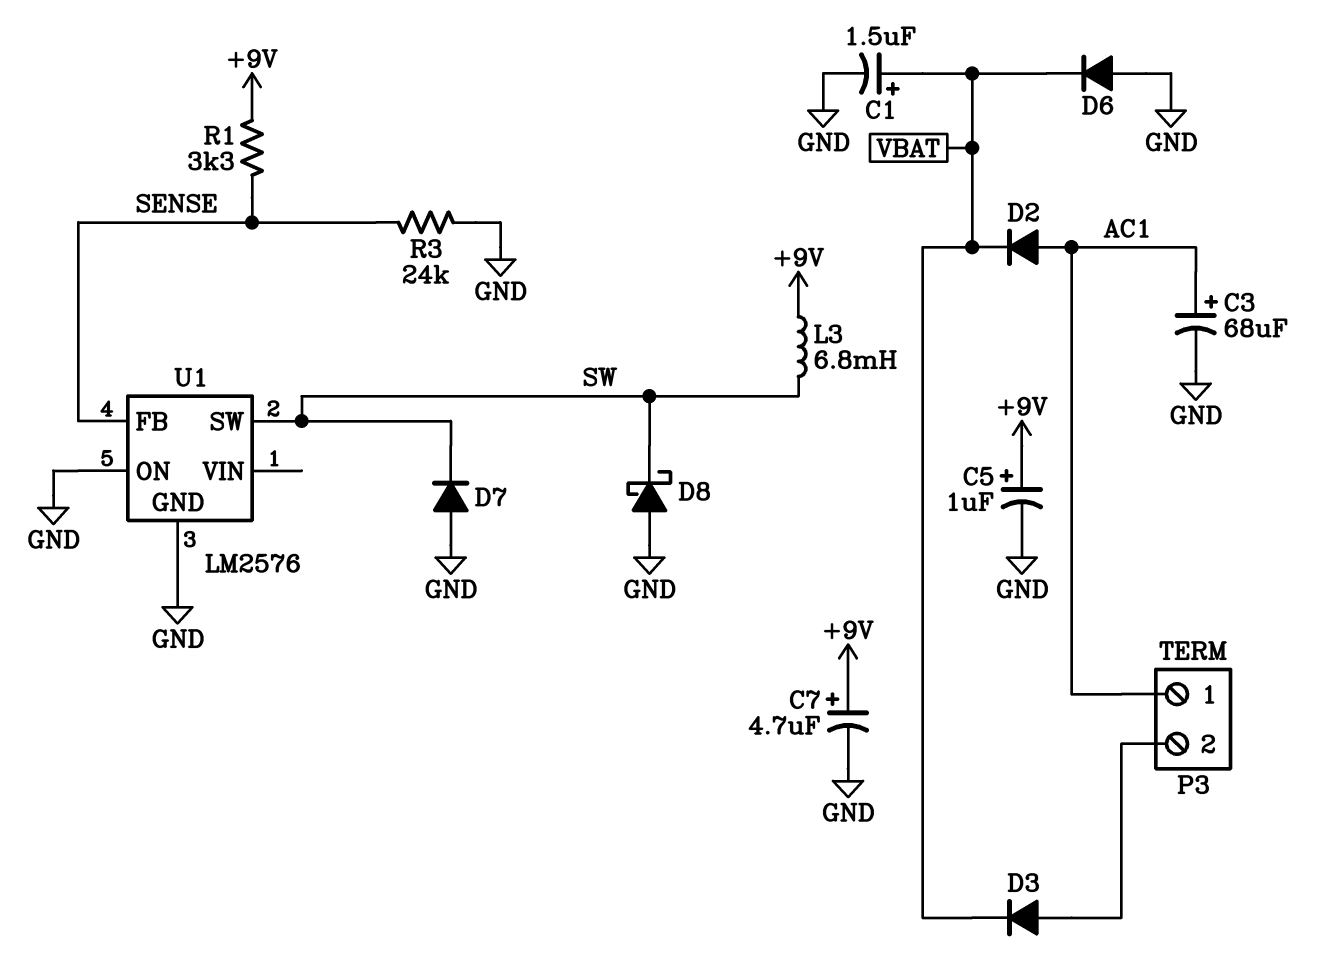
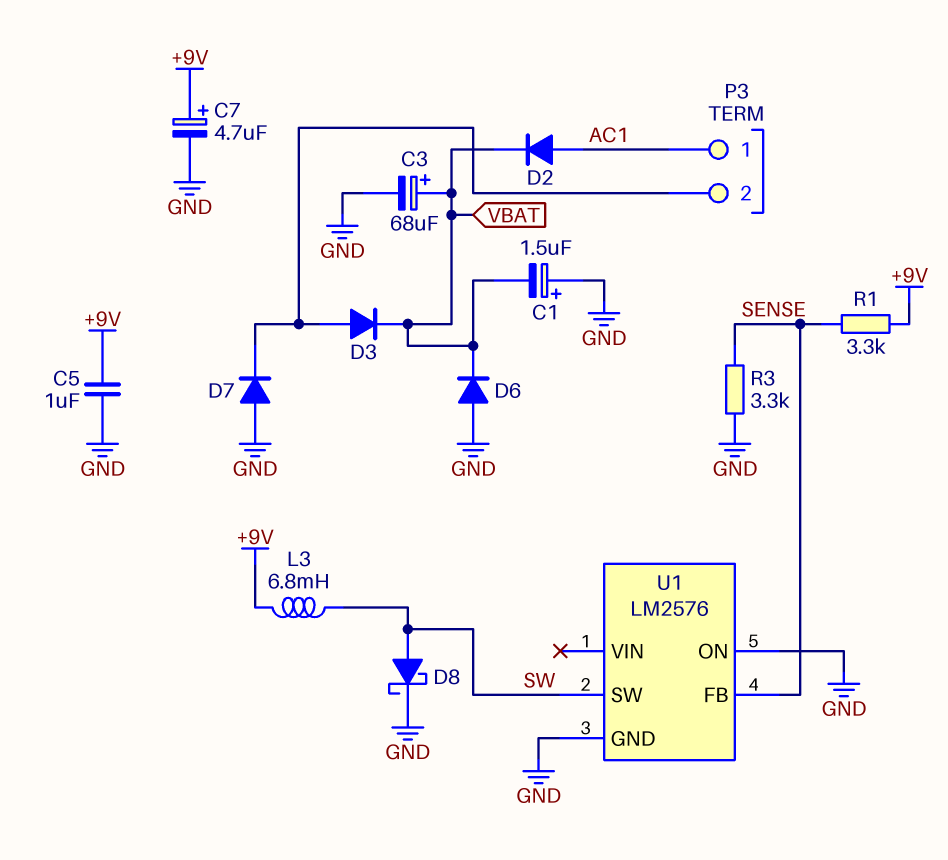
C1: 1.5uF (plus VBAT, minus GND) -> 1.5uF (plus GND, minus VBAT)
C3: 68uF (plus AC1, minus GND) -> 68uF (plus VBAT, minus GND)
C5: 1uF (plus +9V, minus GND) -> 1uF (+9V, GND)
D7: diode (A GND, K SW) -> diode (A GND, K P3/2)
D8: schottky (A GND, K SW) -> schottky (A SW, K GND)
R3: 24k (GND, SENSE) -> 3.3k (GND, SENSE)

